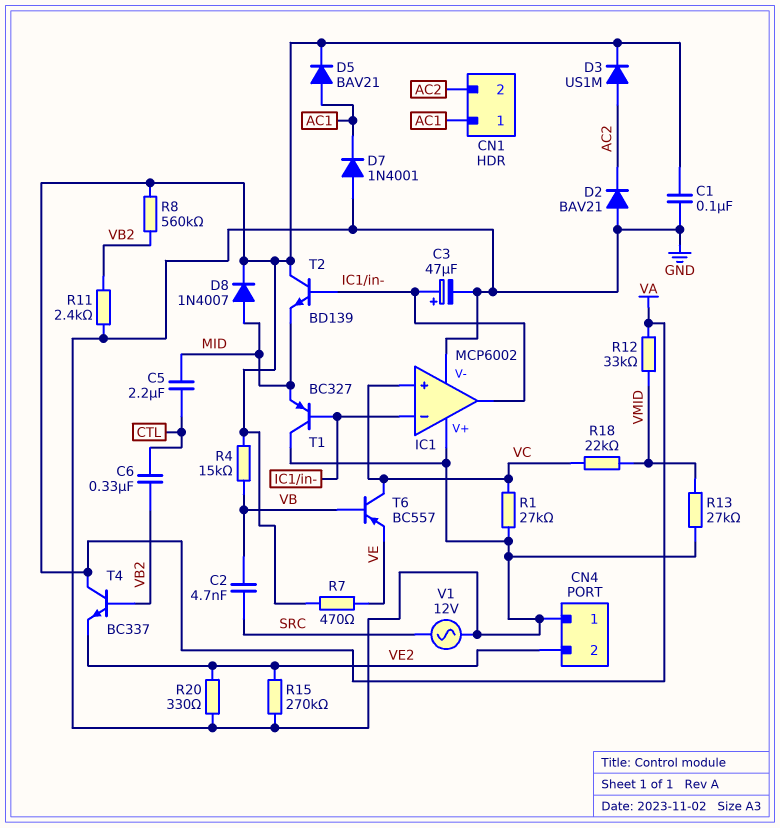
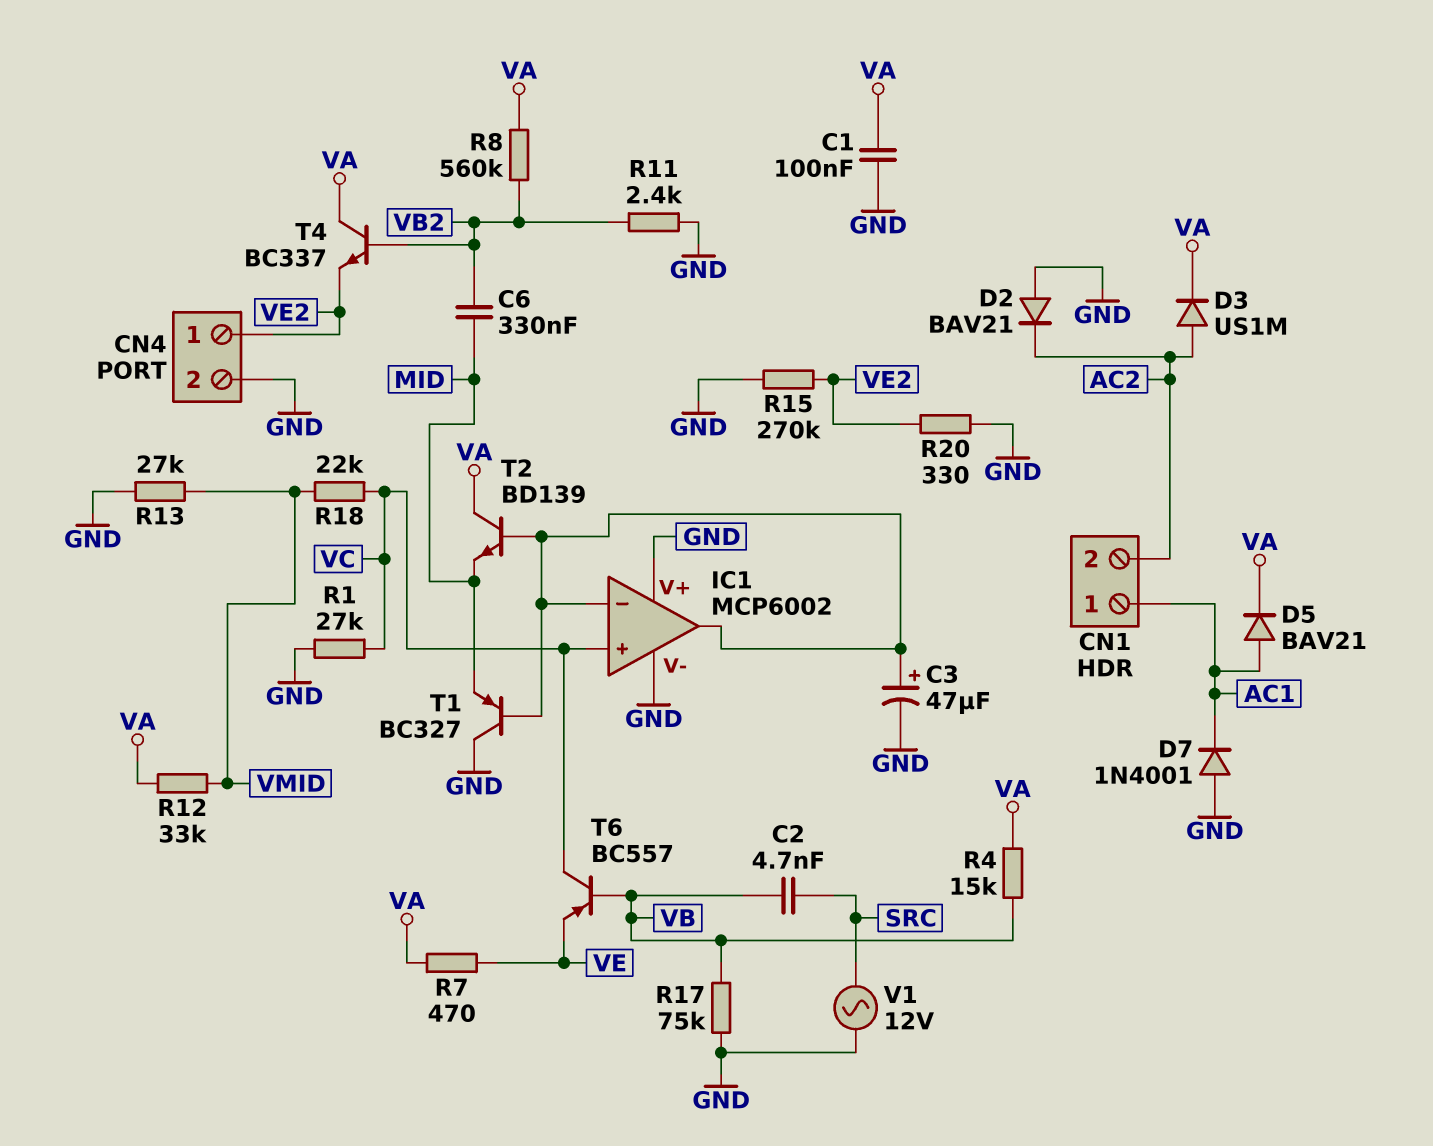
C5: 2.2uF (CTL, MID) -> none
C6: 330nF (CTL, VB2) -> 330nF (MID, VB2)
CN4 pin 1: GND -> VE2
CN4 pin 2: VE2 -> GND
D8: diode 1N4007 (A MID, K VA) -> none
R17: none -> 75k (GND, VB)

